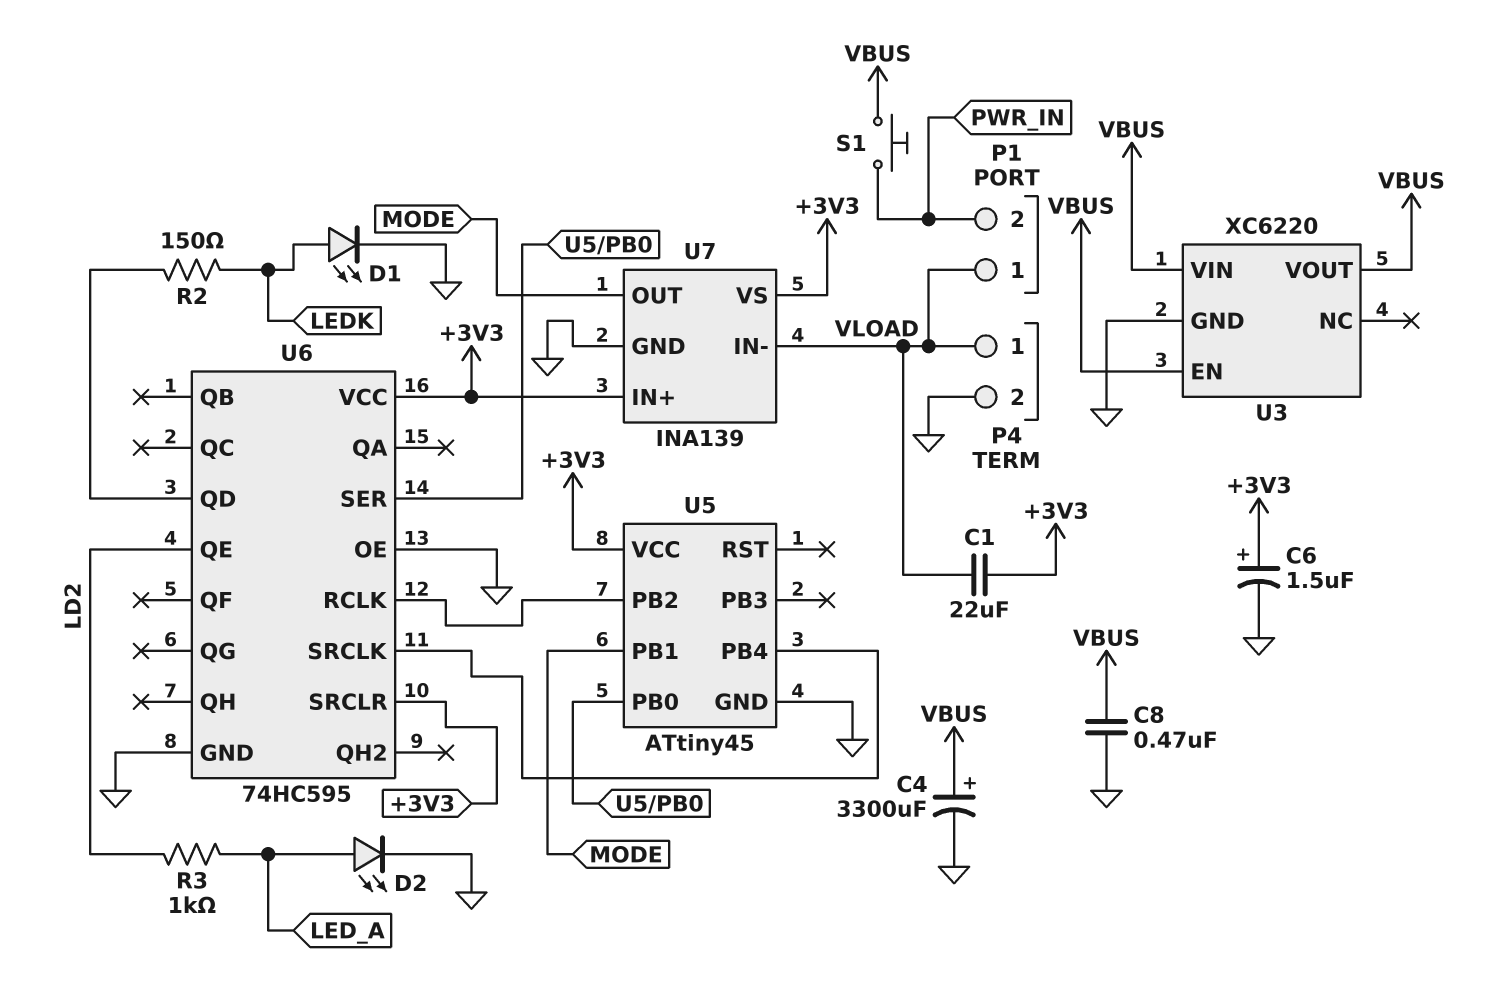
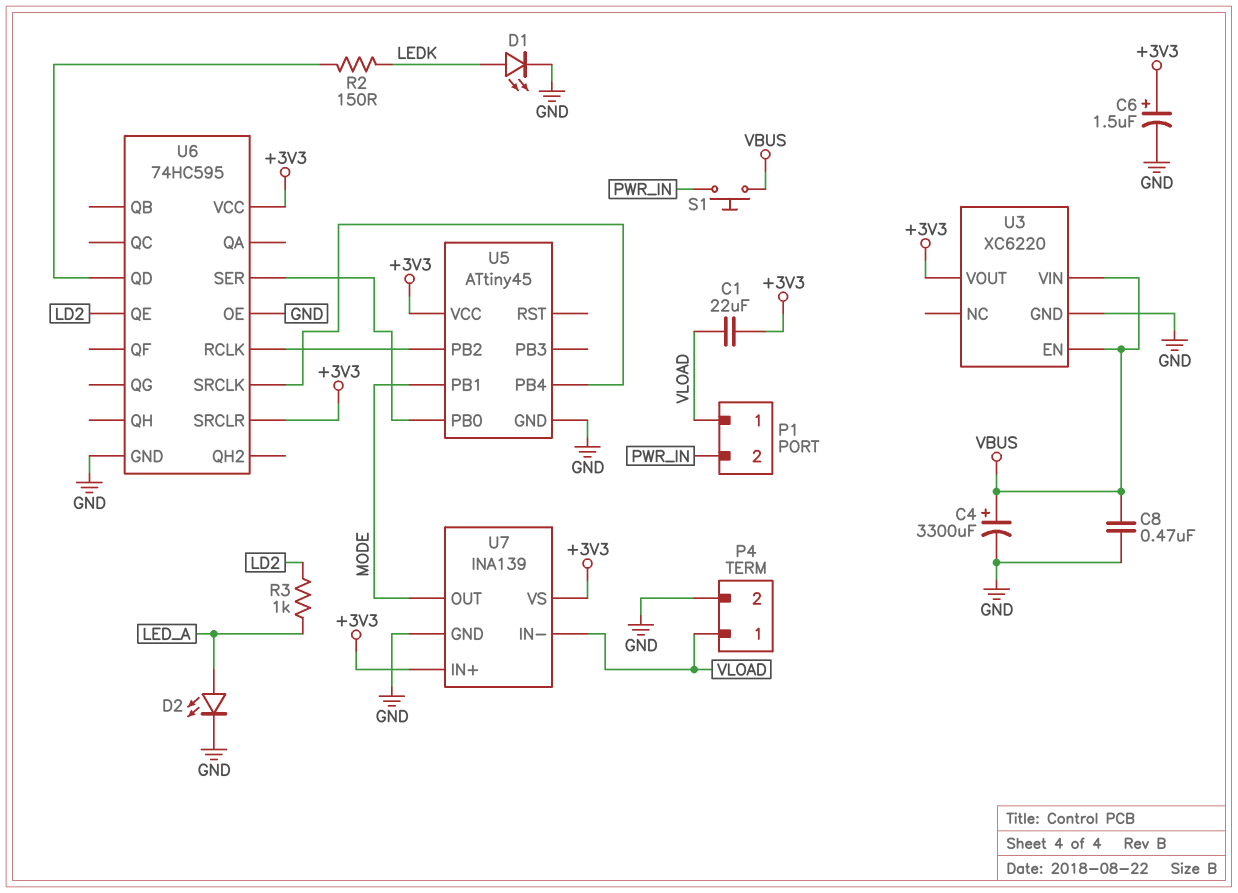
U3 pin VOUT: VBUS -> +3V3

